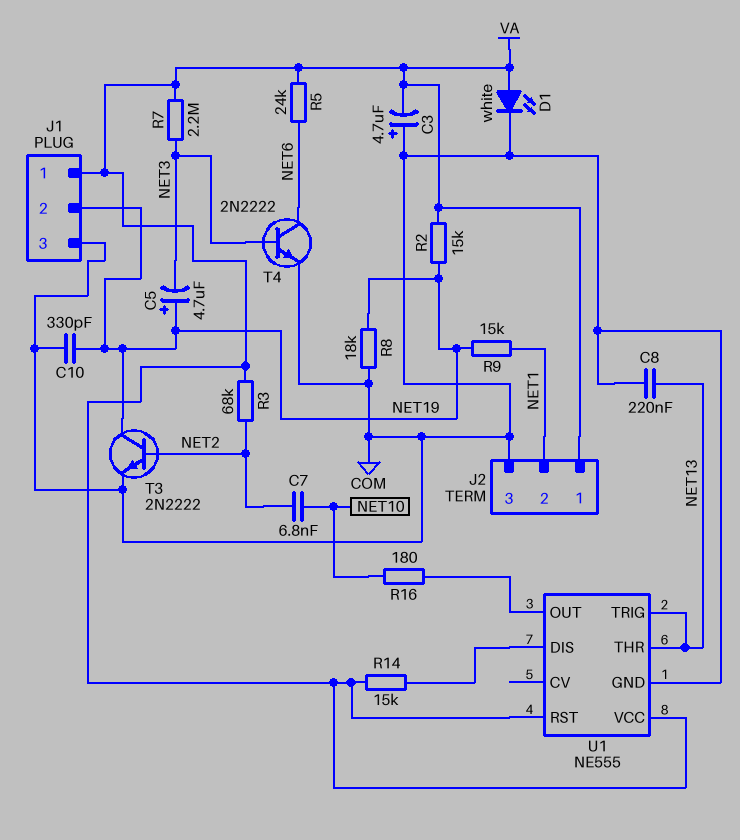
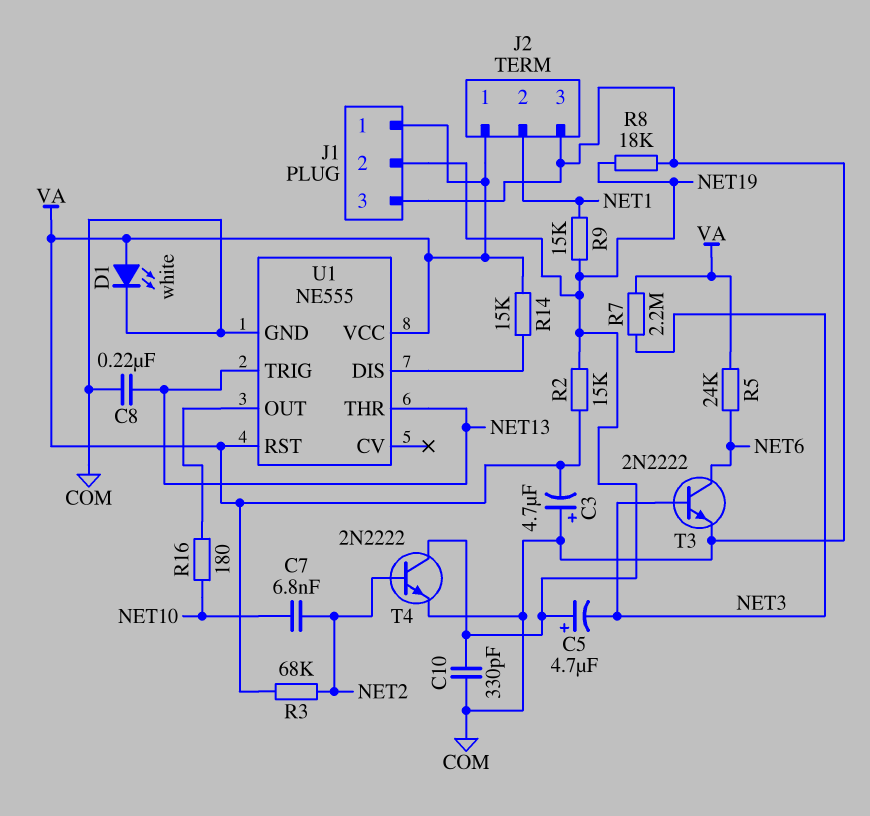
T3: NPN 2N2222 (B NET2, C NET19, E COM) -> NPN 2N2222 (B NET3, C NET6, E COM)
T4: NPN 2N2222 (B NET3, C NET6, E COM) -> NPN 2N2222 (B NET2, C NET19, E COM)

